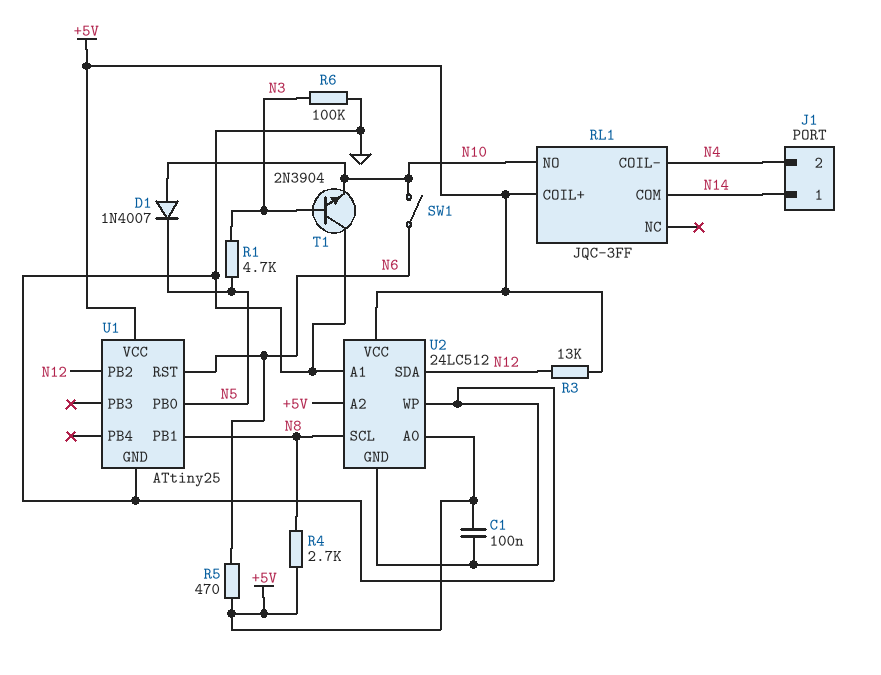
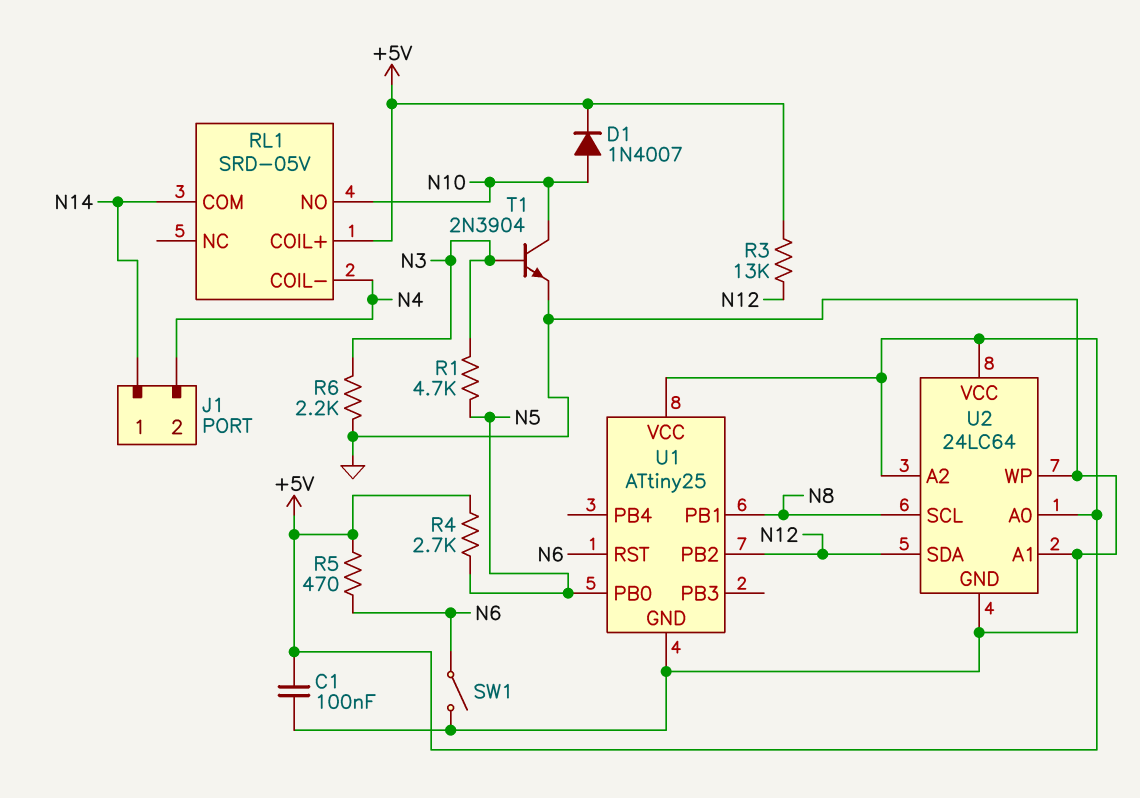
D1: diode 1N4007 (A N10, K N5) -> diode 1N4007 (A N10, K +5V)
R4: 2.7k (+5V, N8) -> 2.7k (+5V, N5)
R6: 100k (GND, N3) -> 2.2k (GND, N3)
RL1: JQC-3FF -> SRD-05V
SW1: switch (N6, N10) -> switch (GND, N6)
T1: NPN 2N3904 (B N3, C GND, E N10) -> NPN 2N3904 (B N3, C N10, E GND)
U2: 24LC512 -> 24LC64

